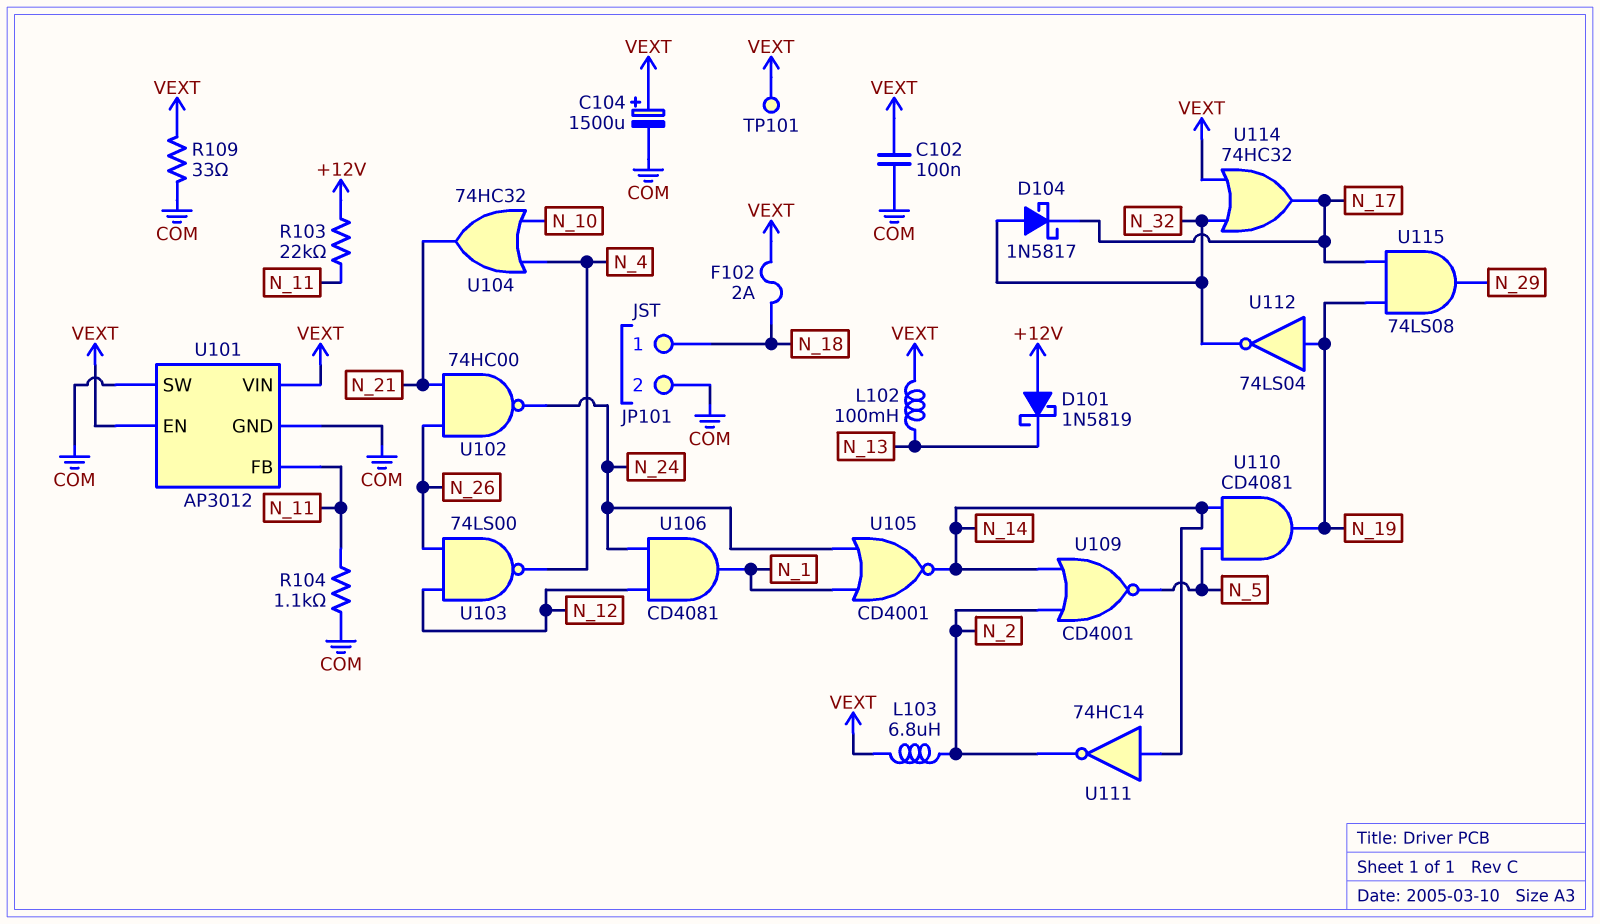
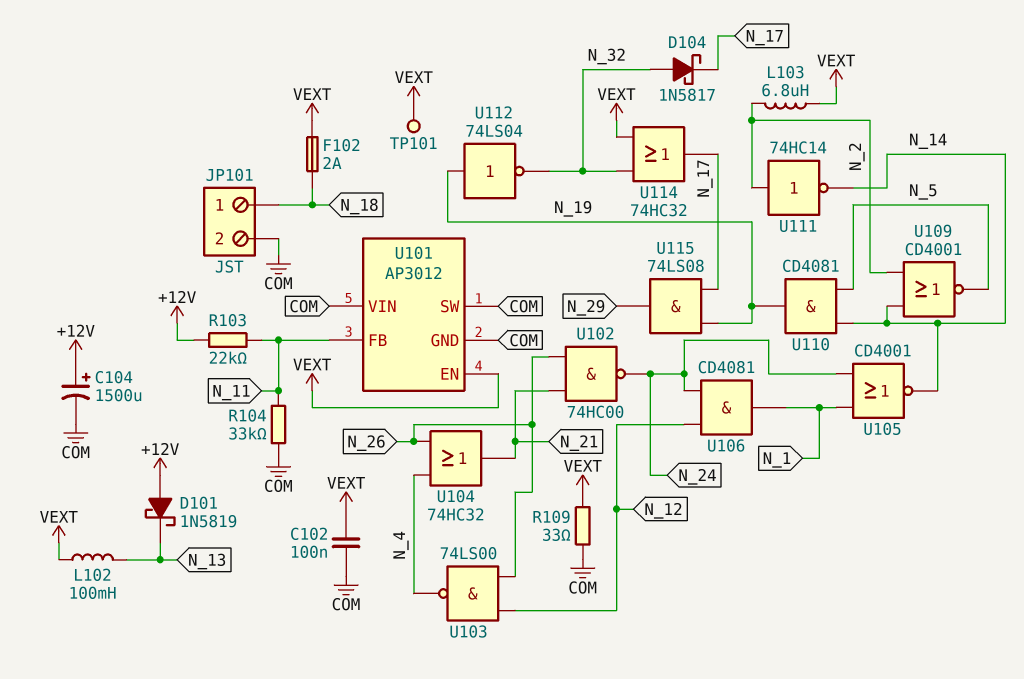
C104: 1500uF (plus VEXT, minus COM) -> 1500uF (plus +12V, minus COM)
R104: 1.1k (COM, N_11) -> 33k (COM, N_11)
U101 pin VIN: VEXT -> COM
U104: OR 74HC32 (in N_4, in N_10, out N_21) -> OR 74HC32 (in N_4, in N_26, out N_21)
U111: NOT 74HC14 (in N_14, out N_2) -> NOT 74HC14 (in N_2, out N_14)

